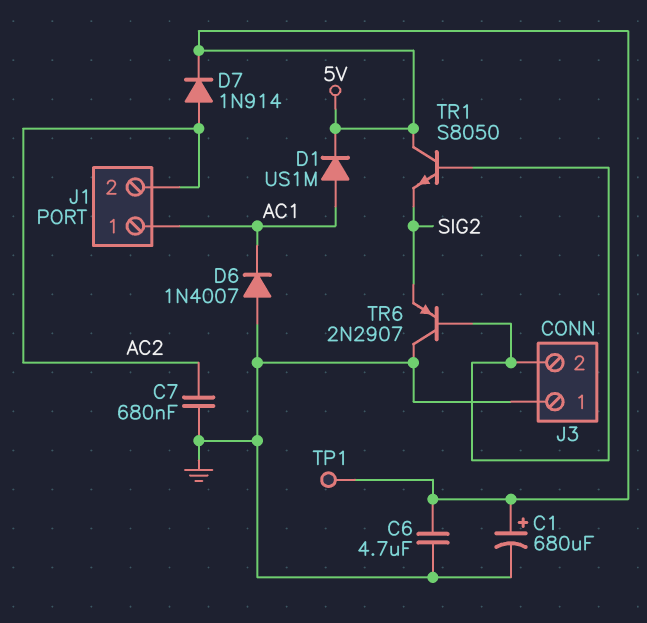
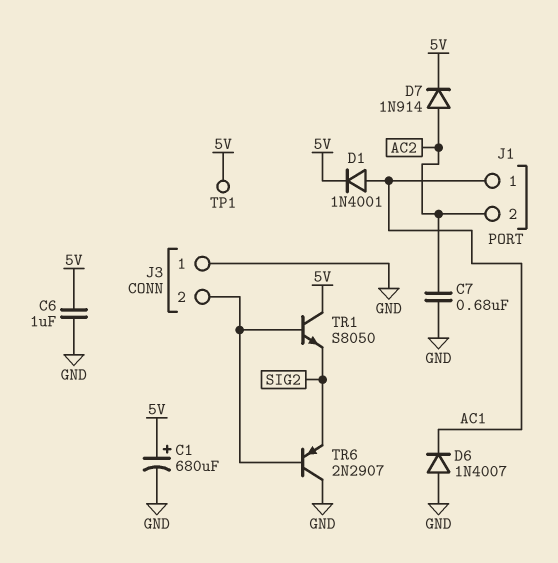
C6: 4.7uF (5V, GND) -> 1uF (5V, GND)
D1: diode US1M (A AC1, K 5V) -> diode 1N4001 (A AC1, K 5V)

